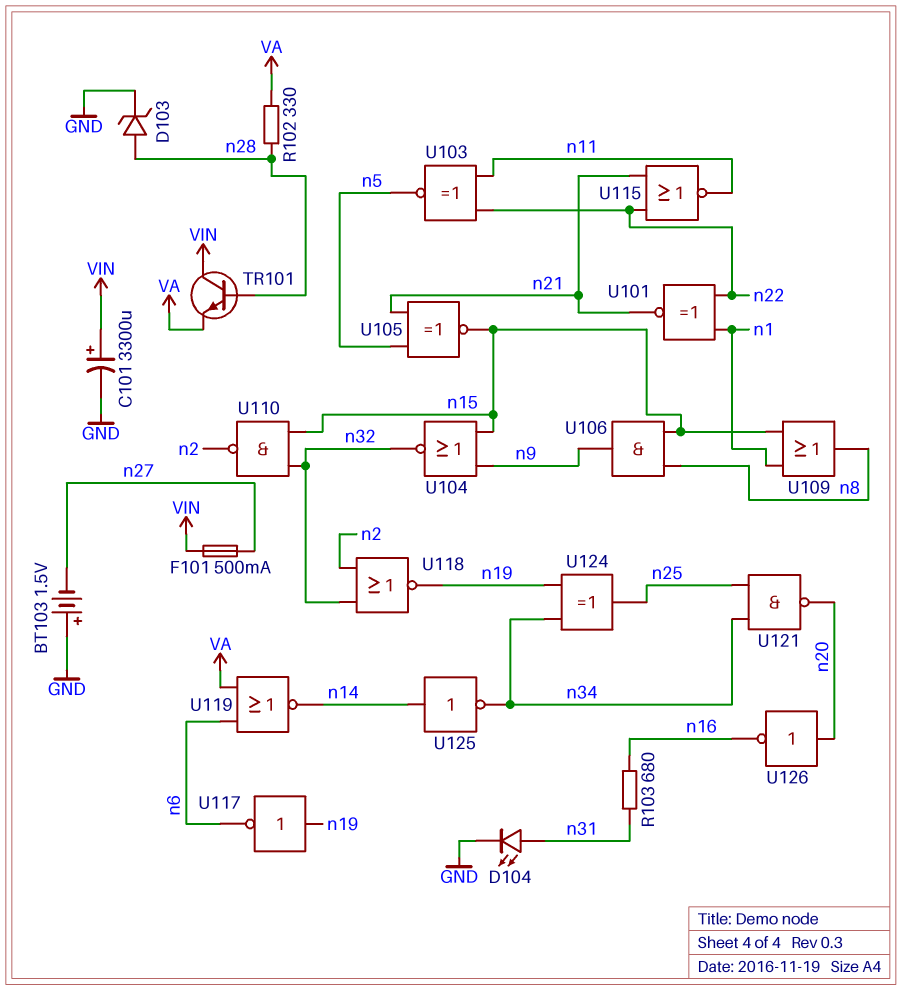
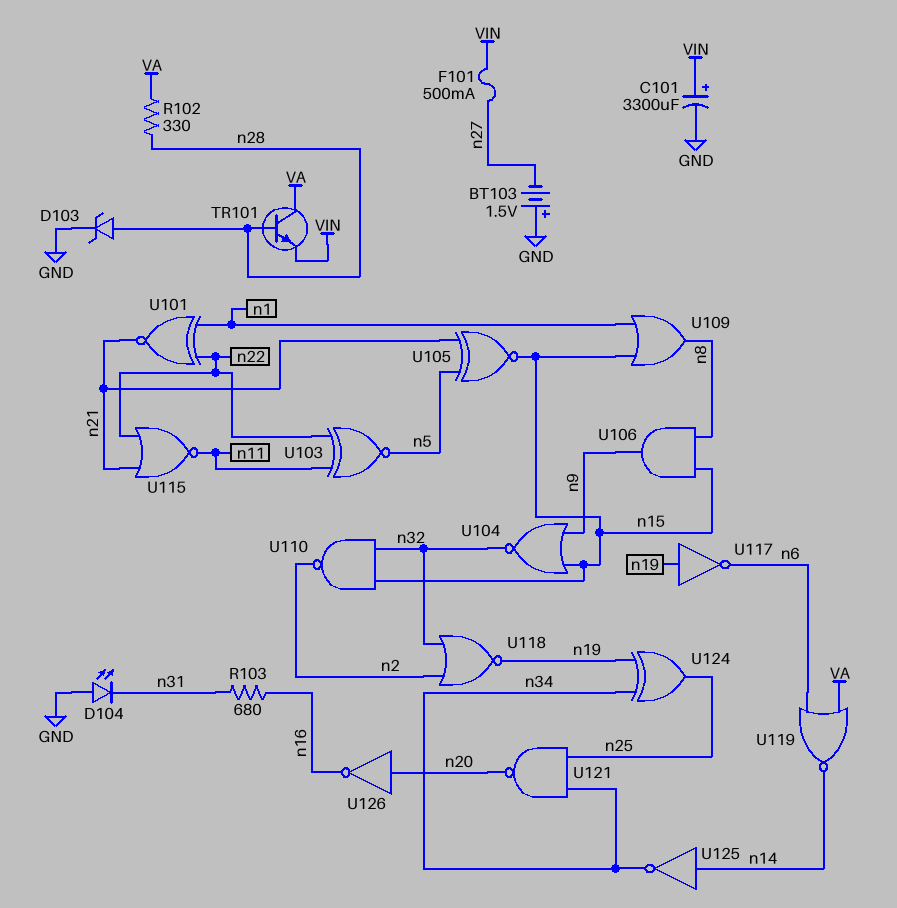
D104: LED (A n31, K GND) -> LED (A GND, K n31)
TR101: NPN (B n28, C VIN, E VA) -> NPN (B n28, C VA, E VIN)

